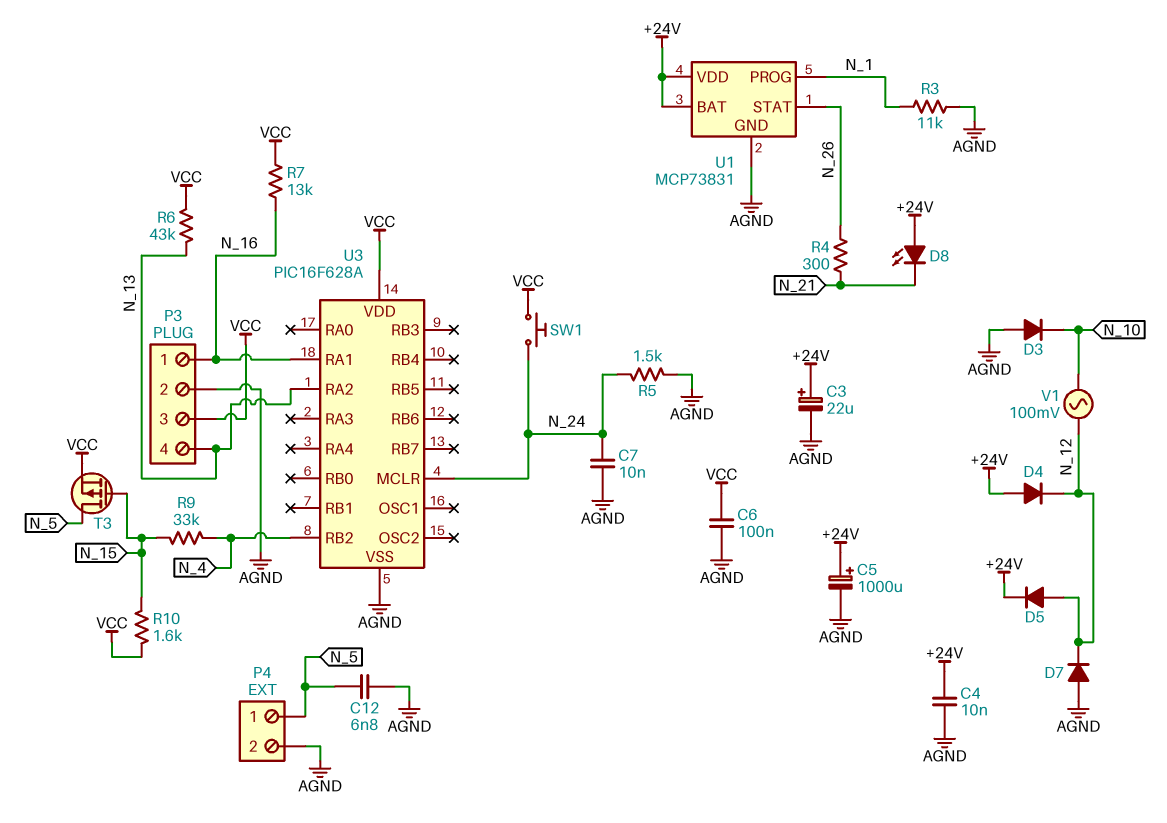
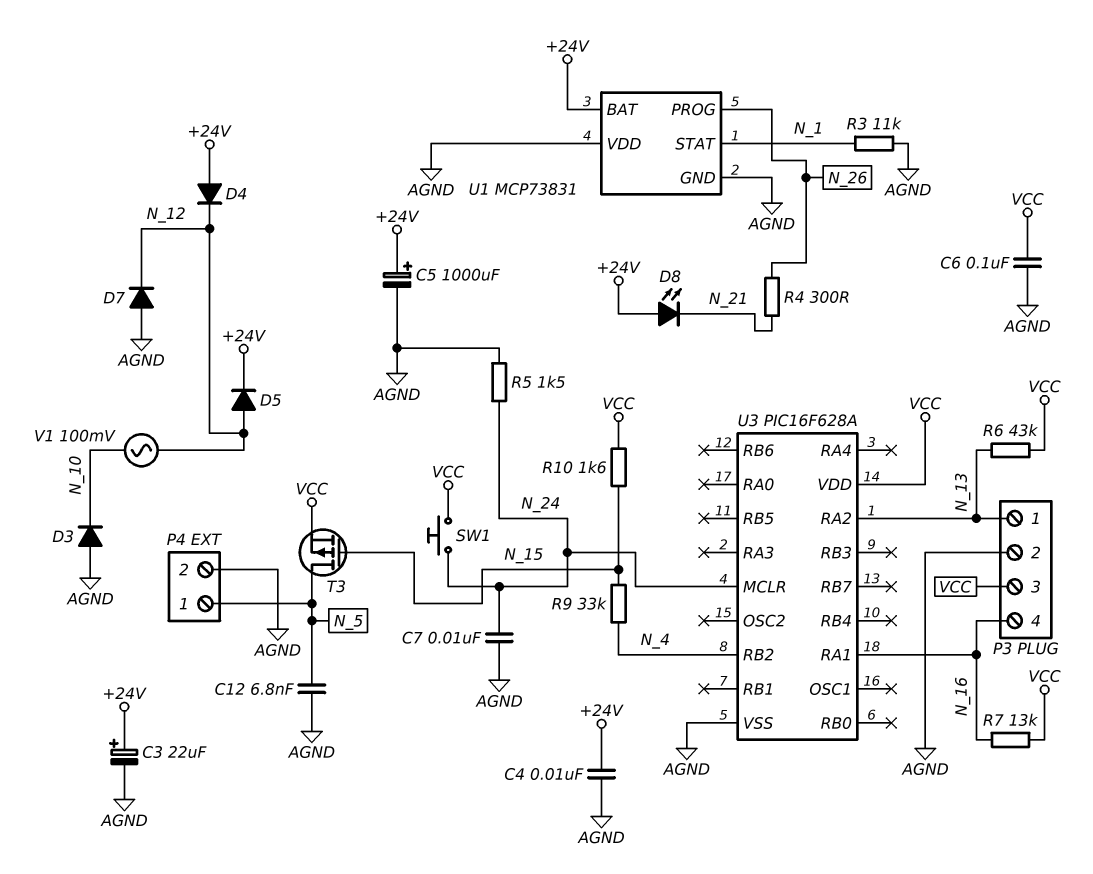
P3 pin 1: N_16 -> N_13
P3 pin 4: N_13 -> N_16
U1 pin PROG: N_1 -> N_26
U1 pin STAT: N_26 -> N_1
U1 pin VDD: +24V -> AGND

